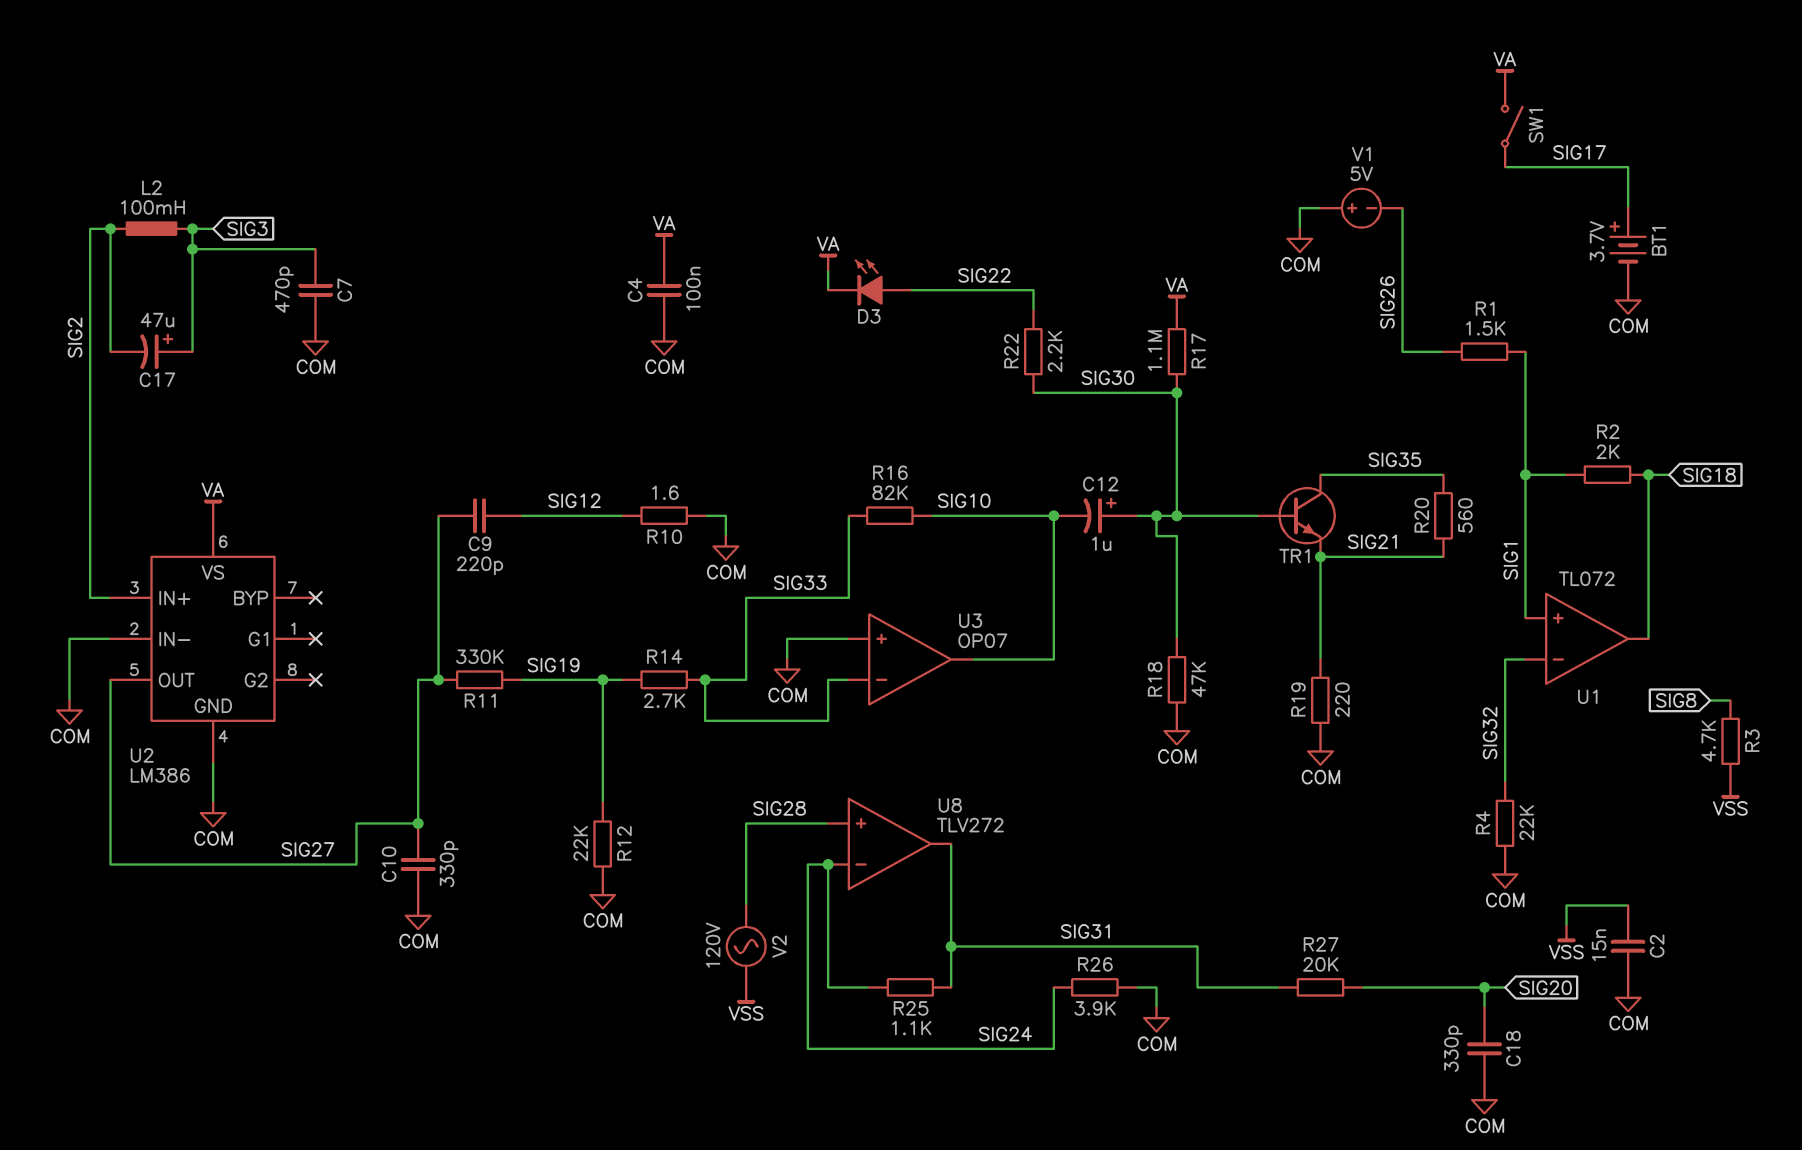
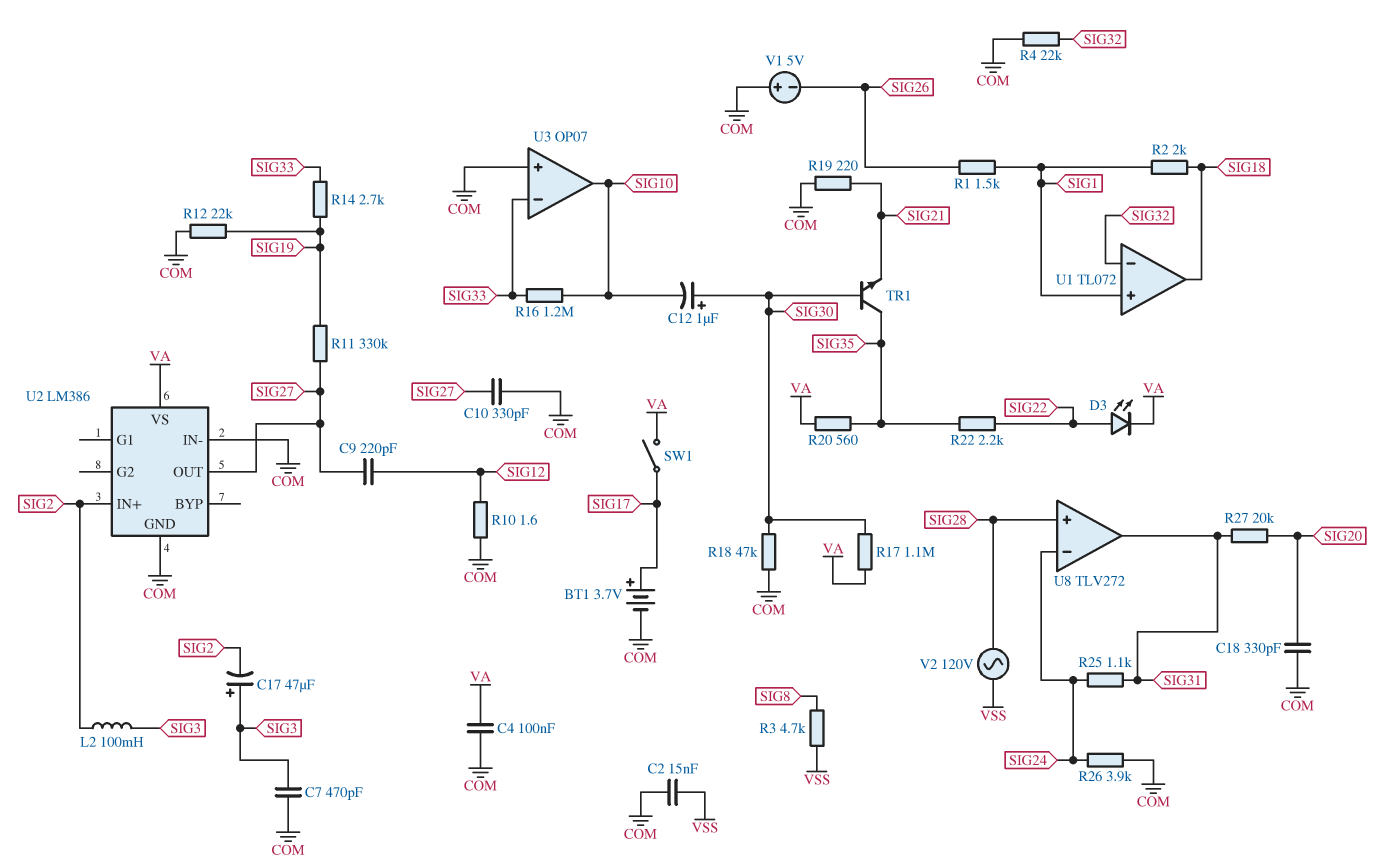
R16: 82k (SIG10, SIG33) -> 1.2M (SIG10, SIG33)
R20: 560 (SIG21, SIG35) -> 560 (SIG35, VA)
R22: 2.2k (SIG22, SIG30) -> 2.2k (SIG22, SIG35)

